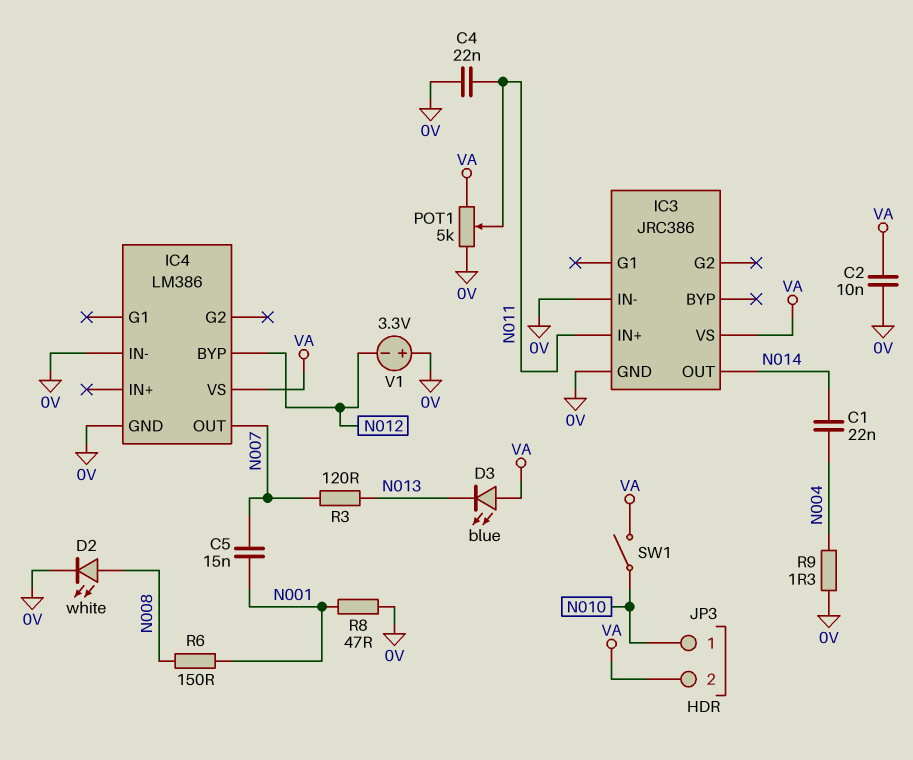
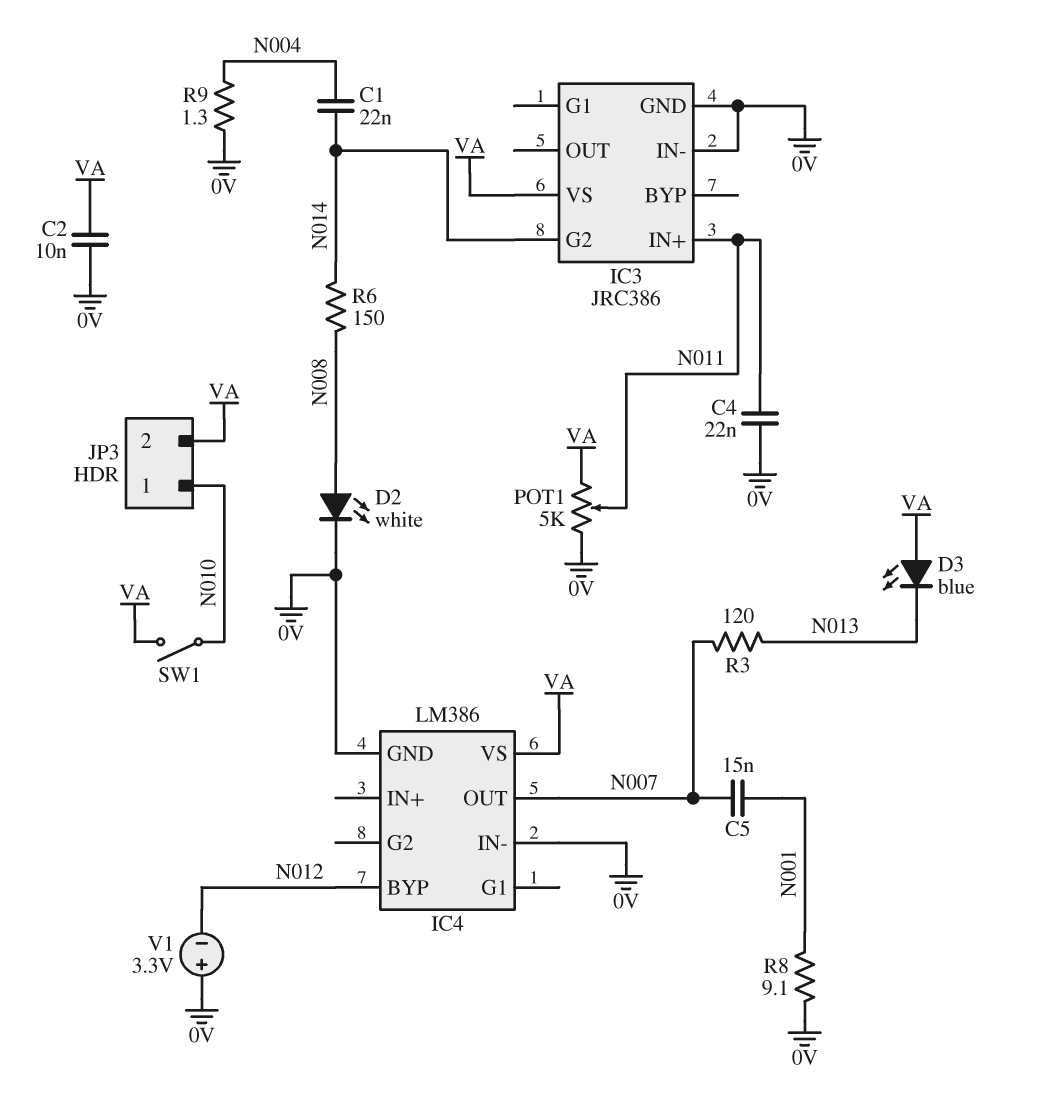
IC3 pin G2: none -> N014
IC3 pin OUT: N014 -> none
R6: 150 (N001, N008) -> 150 (N008, N014)
R8: 47 (0V, N001) -> 9.1 (0V, N001)

